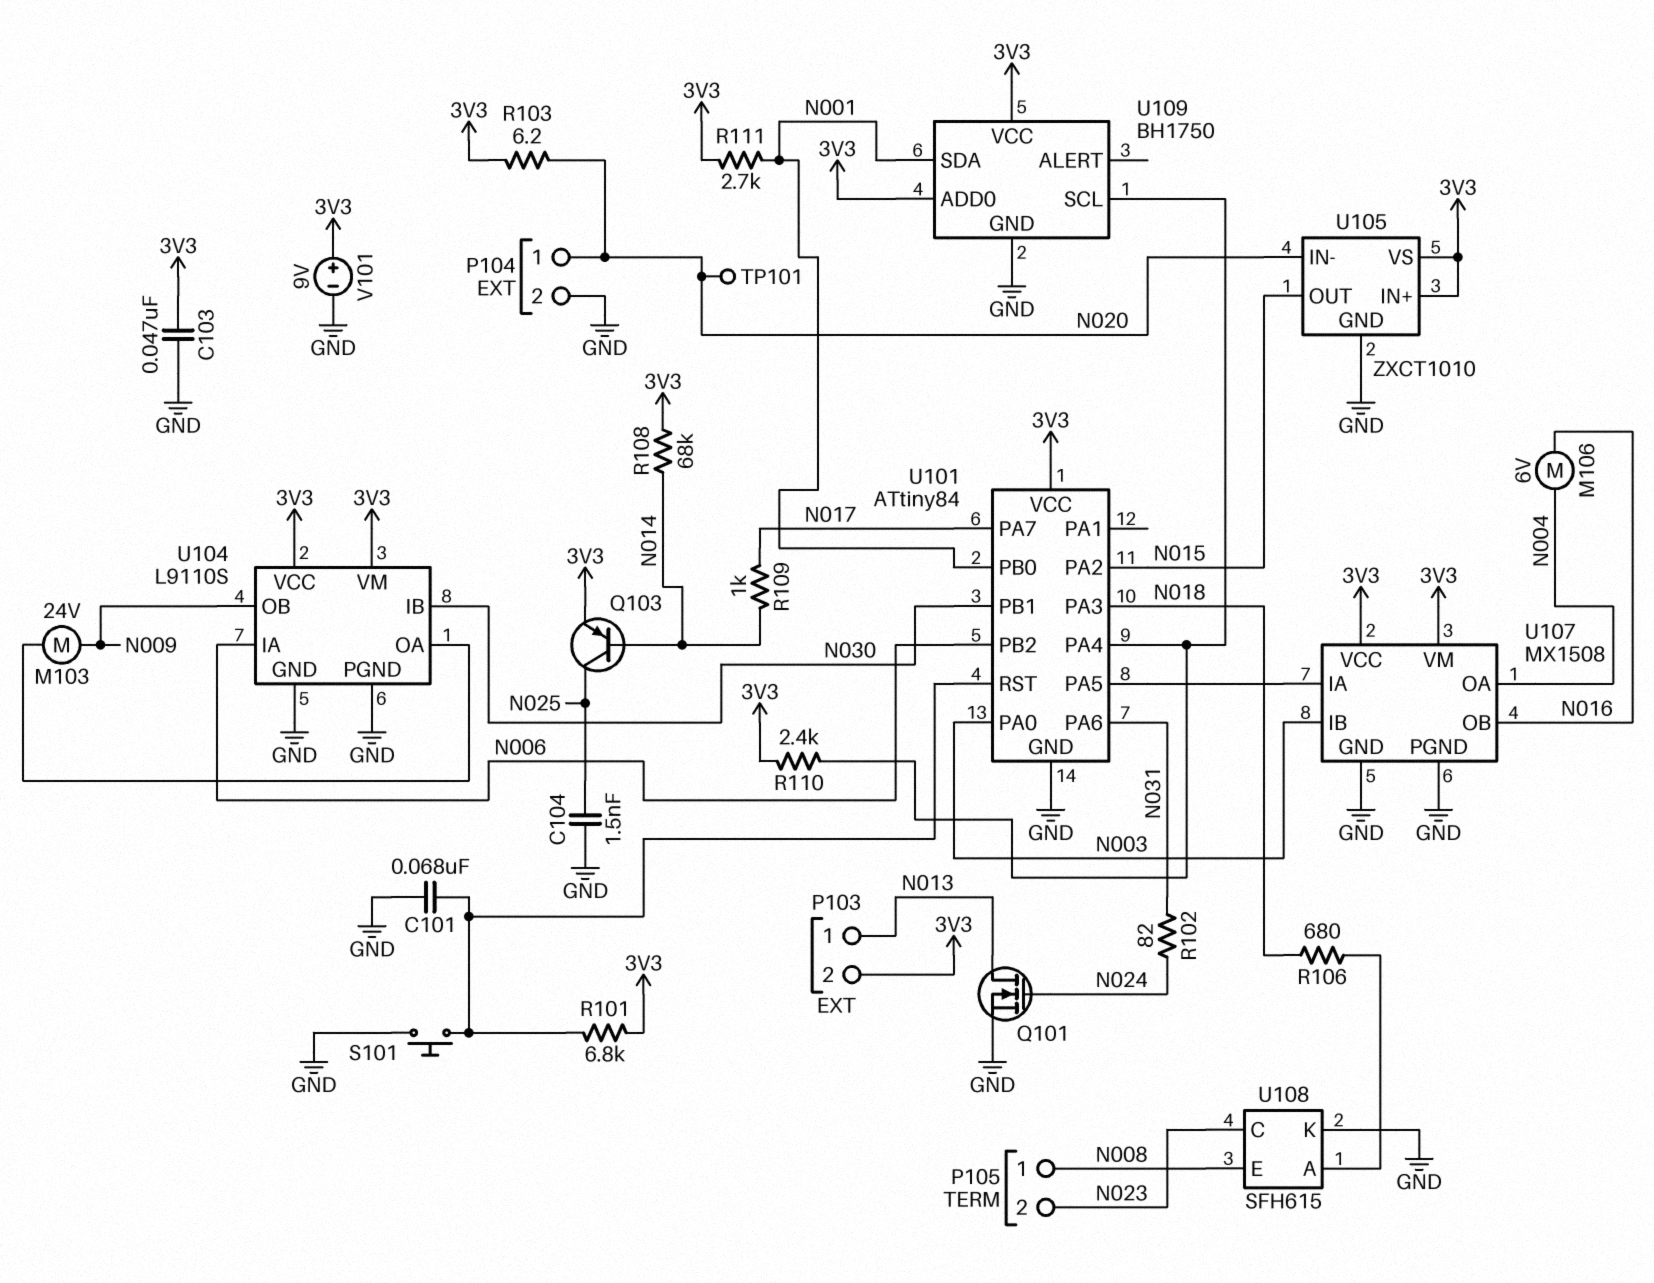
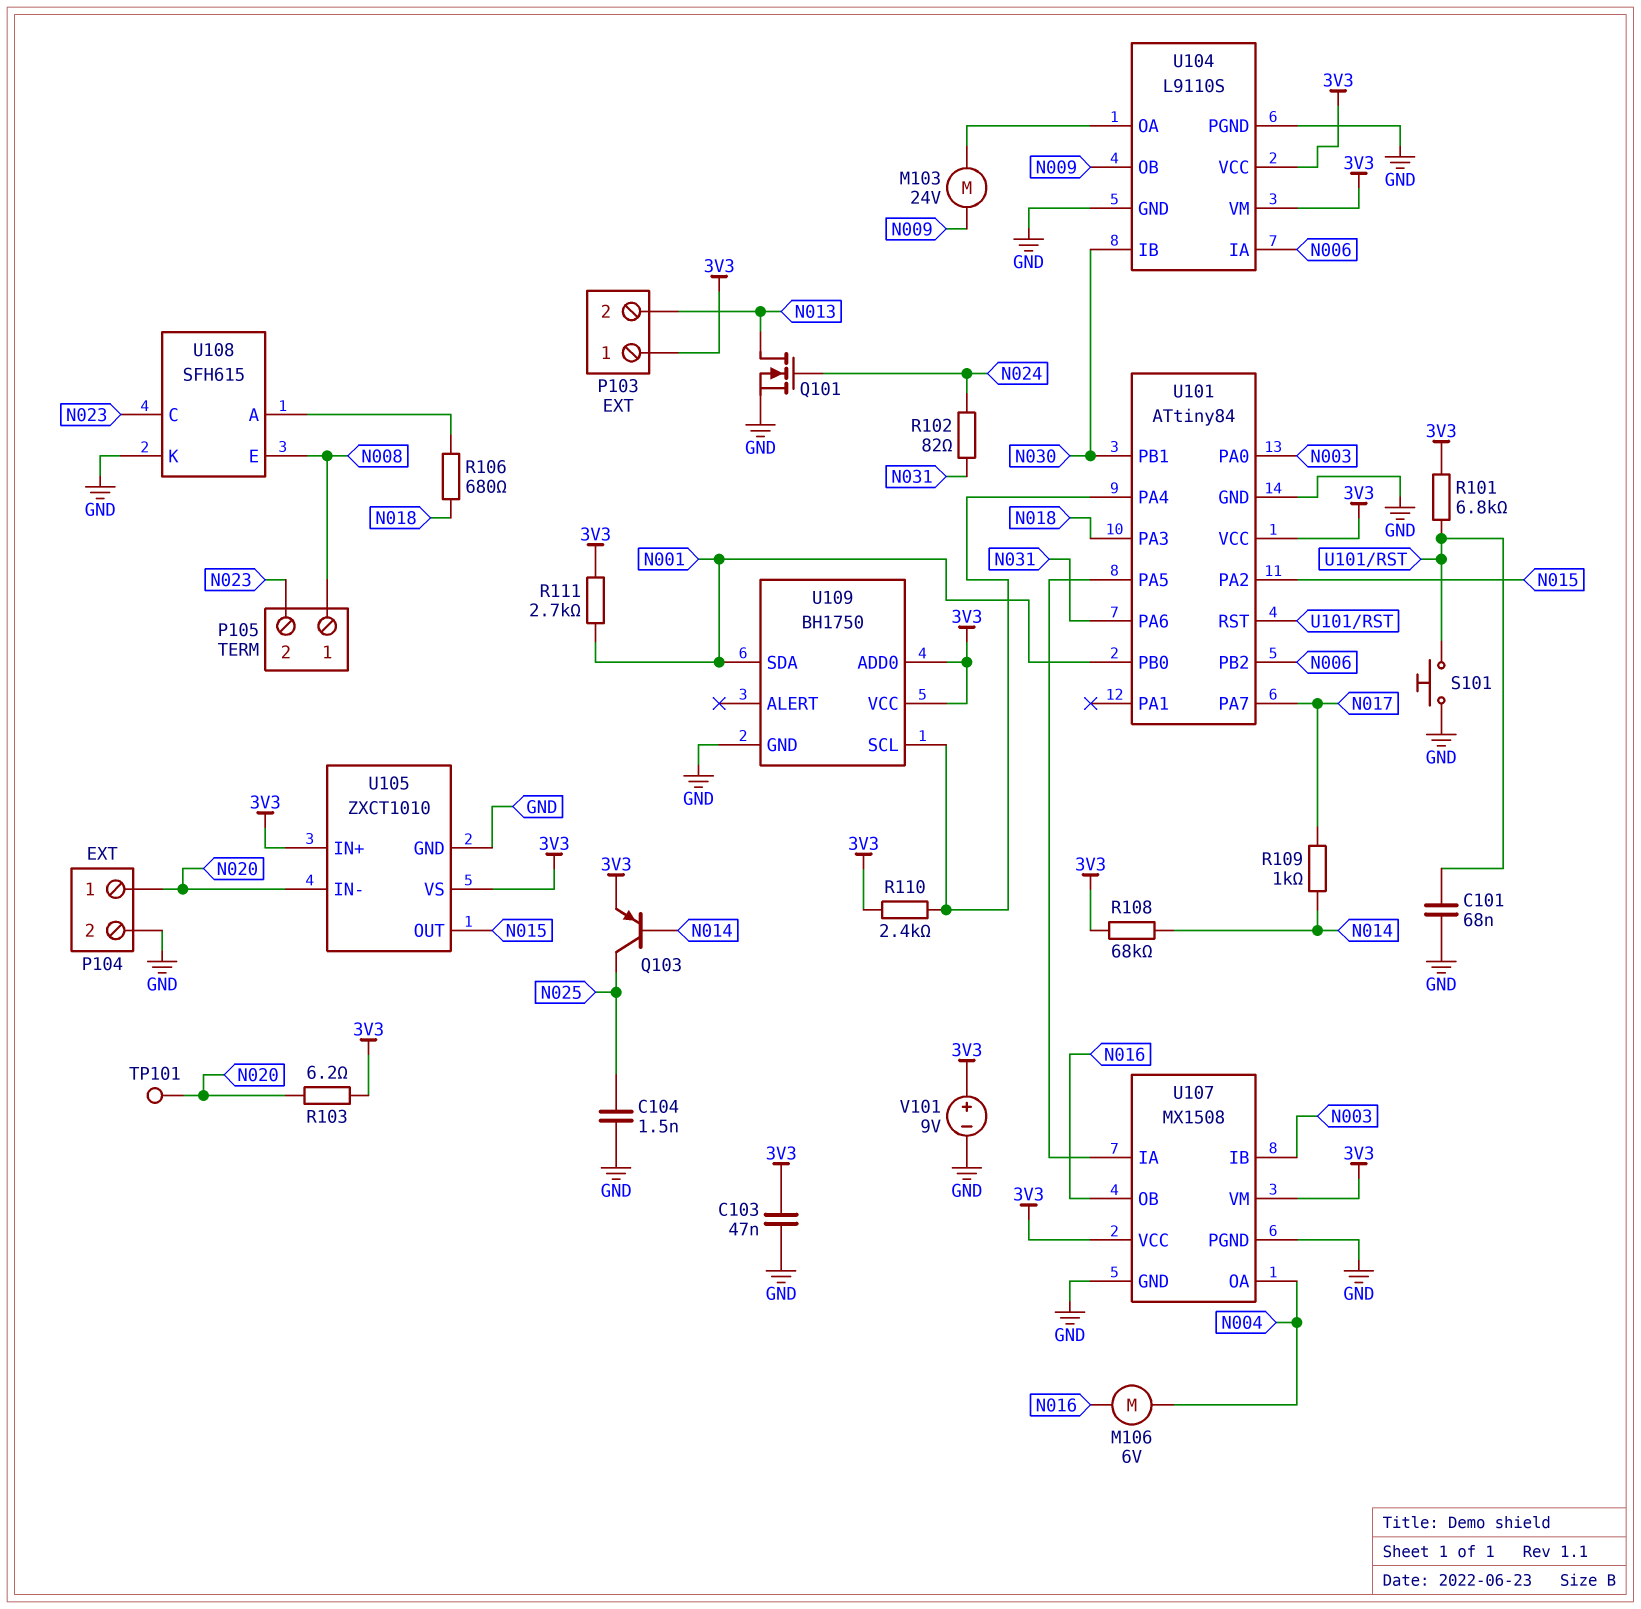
P103 pin 1: N013 -> 3V3
P103 pin 2: 3V3 -> N013

